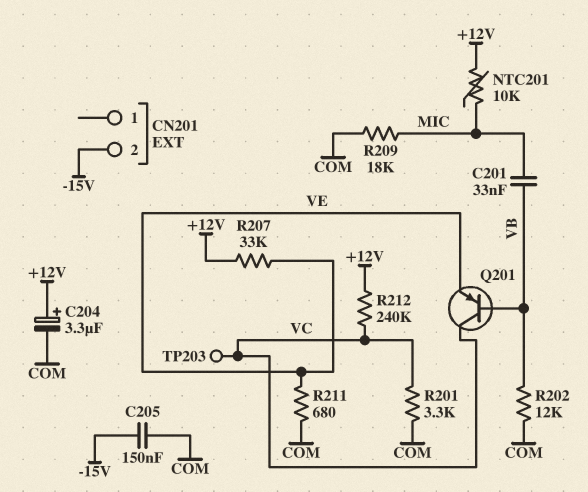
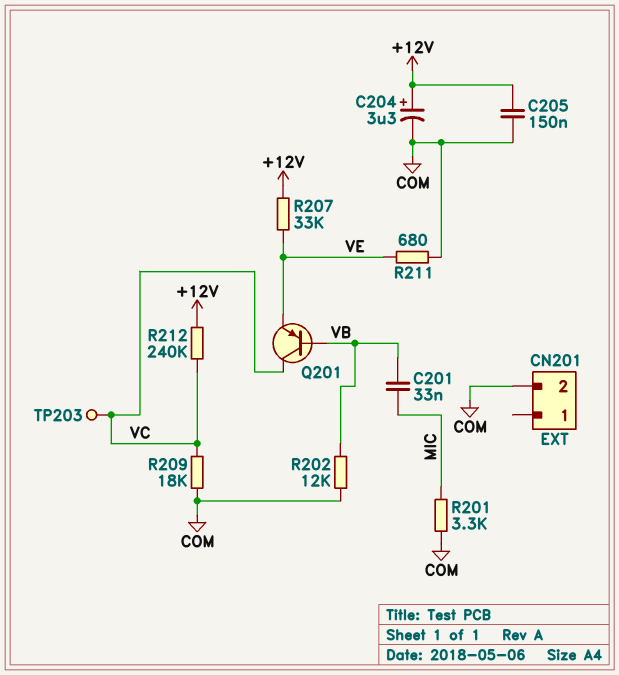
C205: 150nF (-15V, COM) -> 150nF (+12V, COM)
CN201 pin 2: -15V -> COM
NTC201: 10k (+12V, MIC) -> none
R201: 3.3k (COM, VC) -> 3.3k (COM, MIC)
R209: 18k (COM, MIC) -> 18k (COM, VC)

